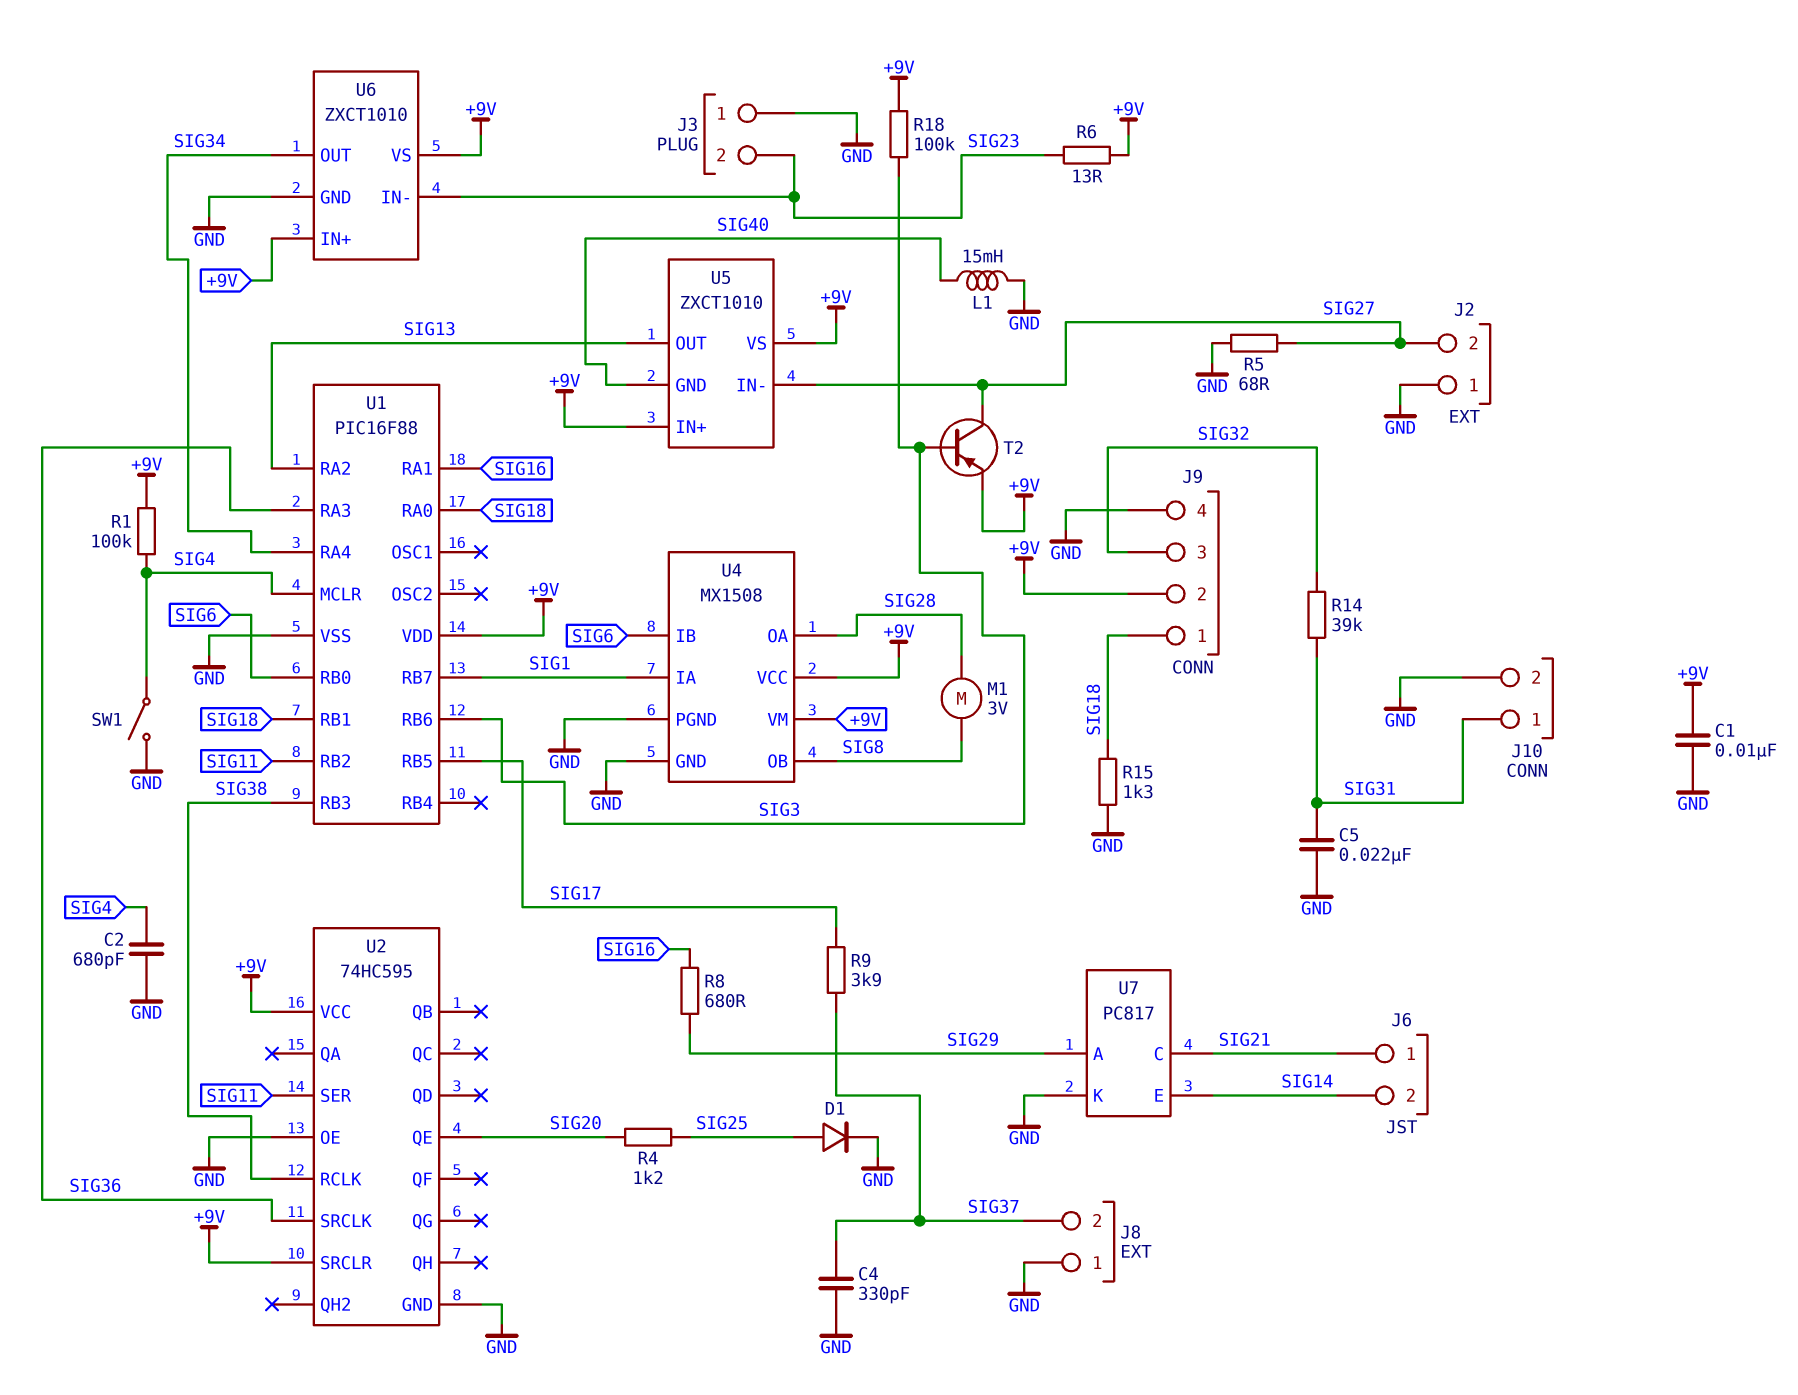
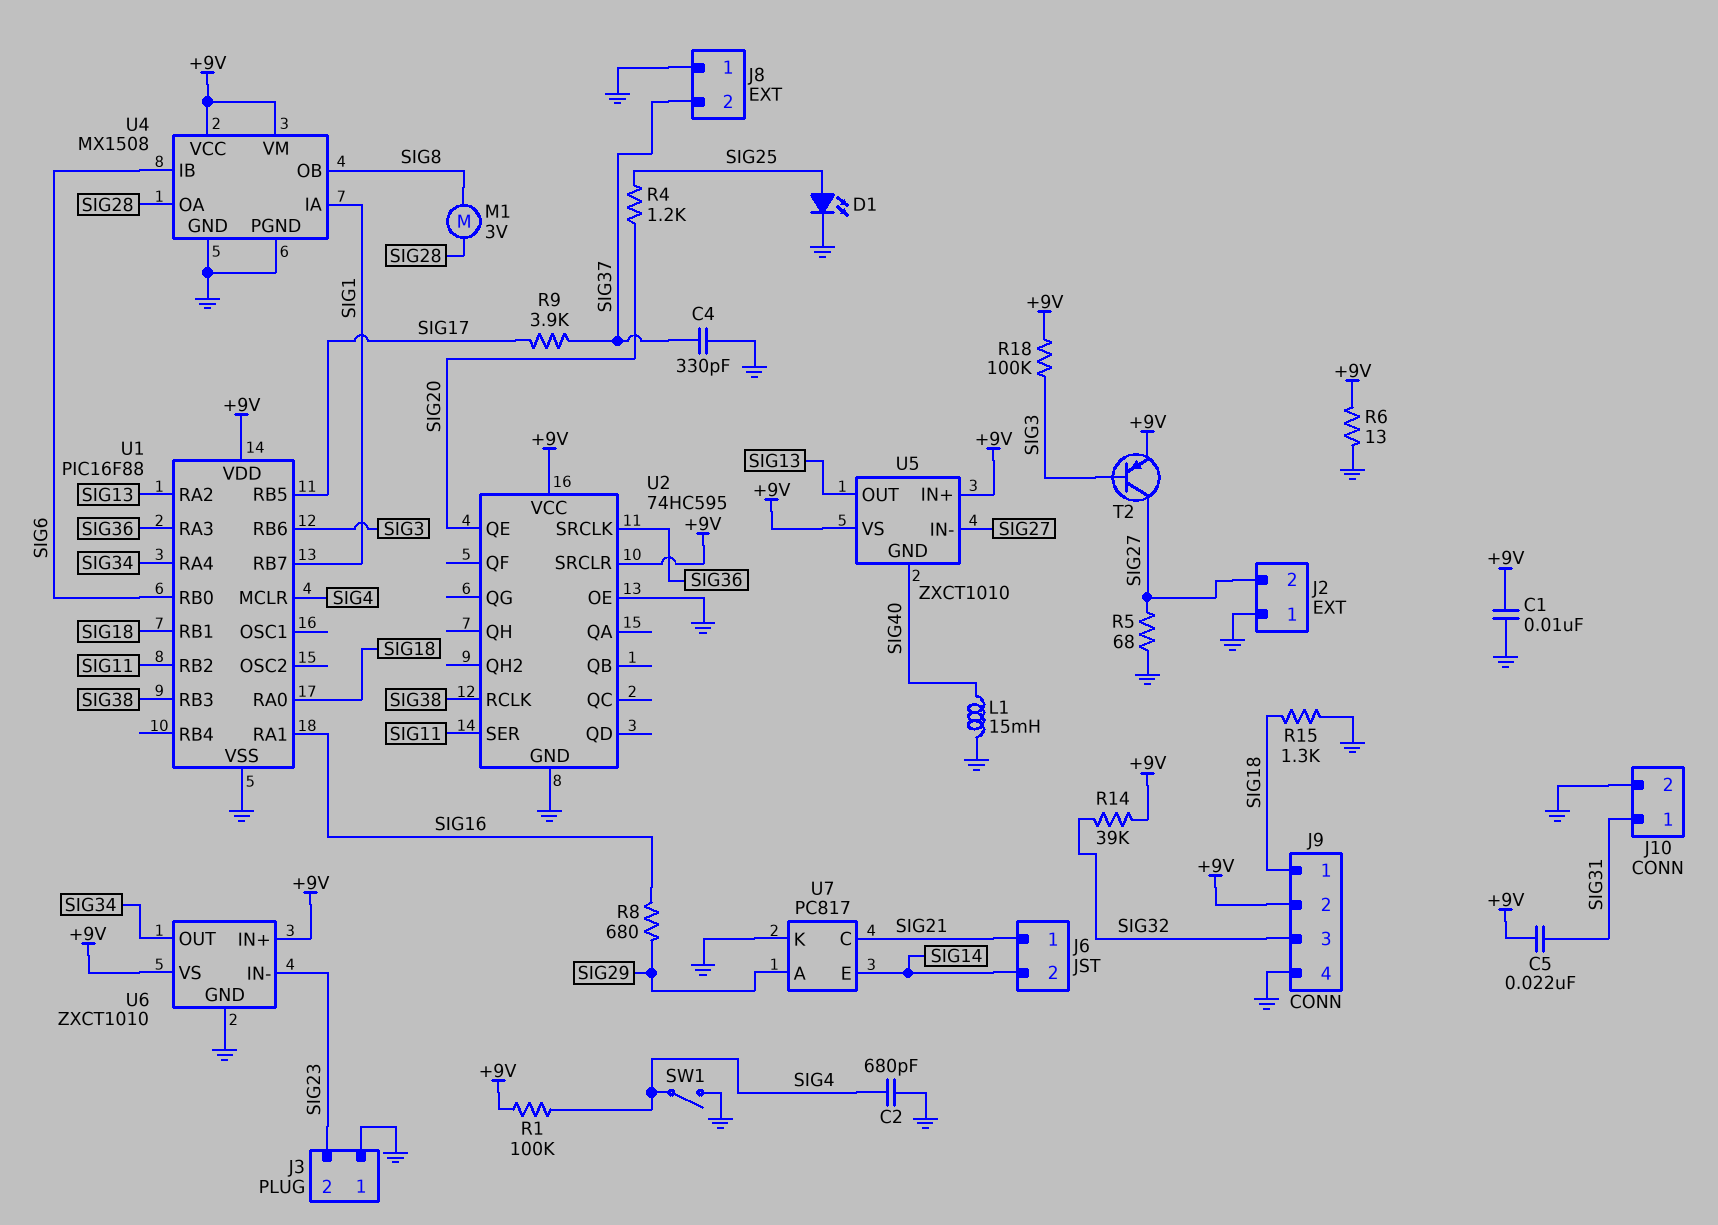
C5: 22nF (GND, SIG31) -> 22nF (+9V, SIG31)
D1: diode (A SIG25, K GND) -> LED (A SIG25, K GND)
R6: 13 (+9V, SIG23) -> 13 (+9V, GND)
R14: 39k (SIG31, SIG32) -> 39k (+9V, SIG32)

